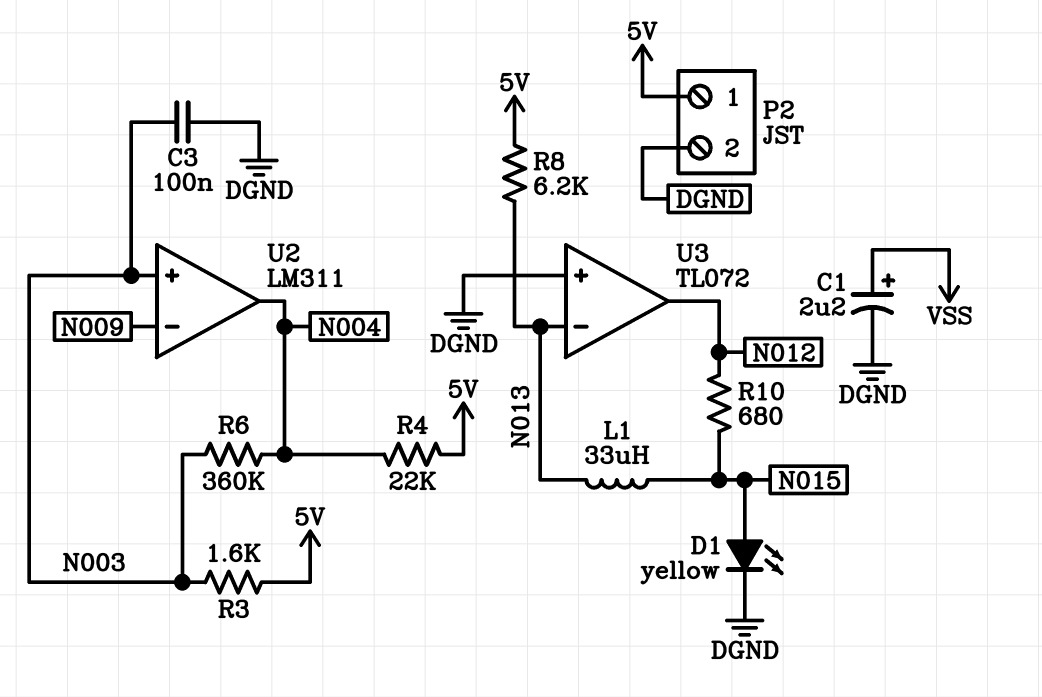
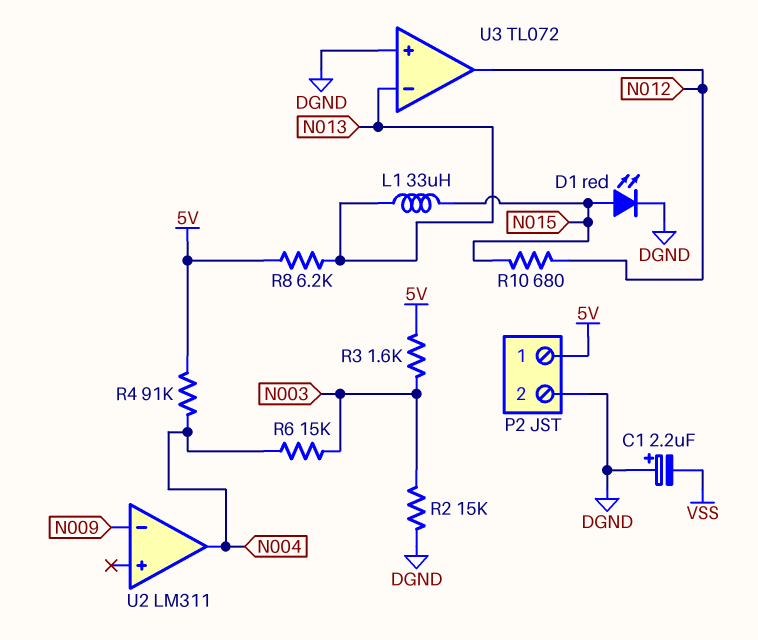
C1: 2.2uF (plus VSS, minus DGND) -> 2.2uF (plus DGND, minus VSS)
C3: 100nF (DGND, N003) -> none
D1: LED yellow (A N015, K DGND) -> LED red (A N015, K DGND)
R2: none -> 15k (DGND, N003)
R4: 22k (5V, N004) -> 91k (5V, N004)
R6: 360k (N003, N004) -> 15k (N003, N004)
U2 pin in+: N003 -> none

